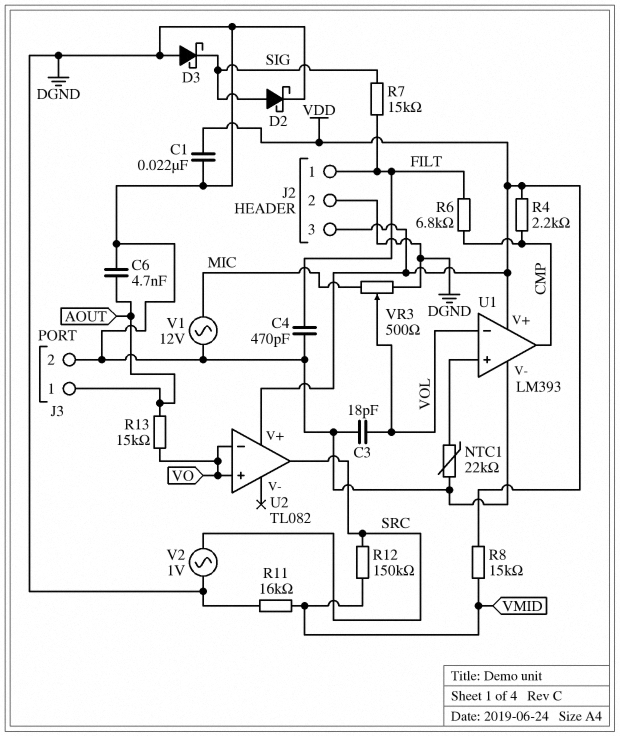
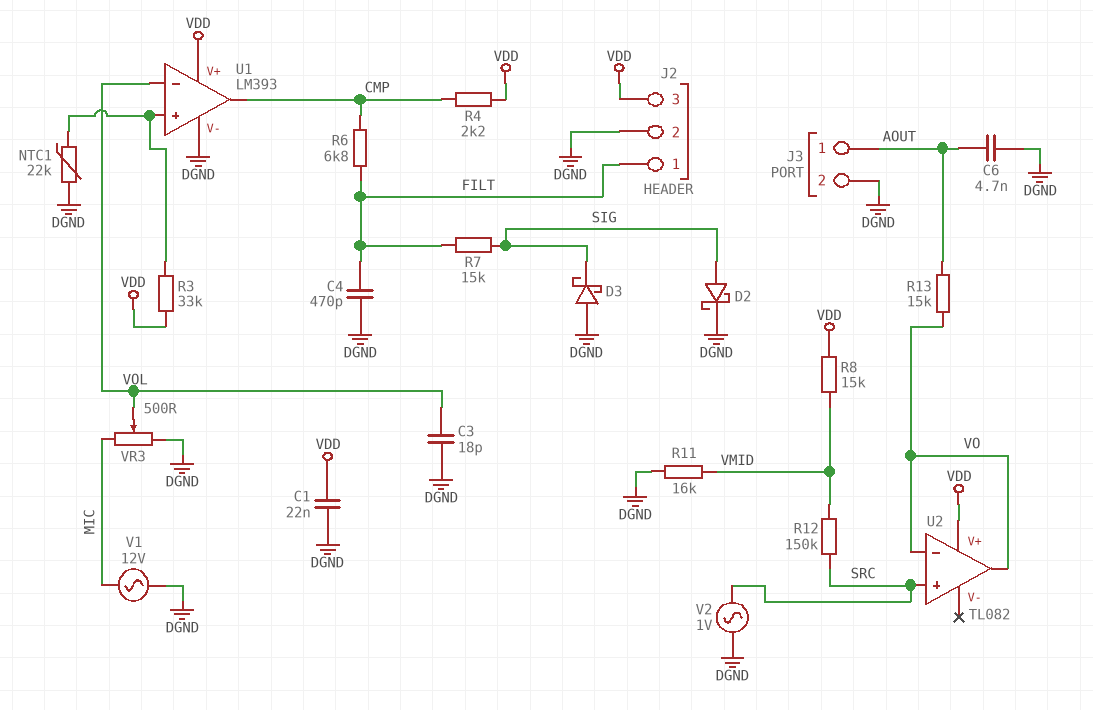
R3: none -> 33k (U1/in+, VDD)
U2 pin in+: VO -> SRC
U2 pin out: SRC -> VO

